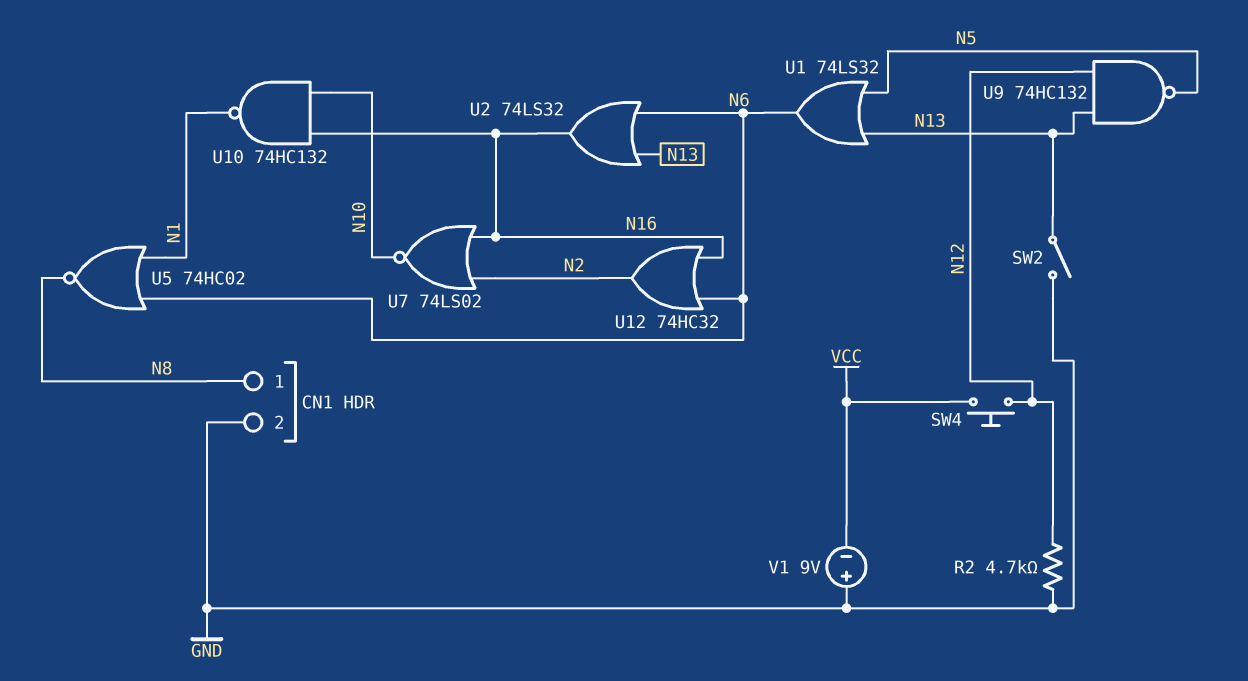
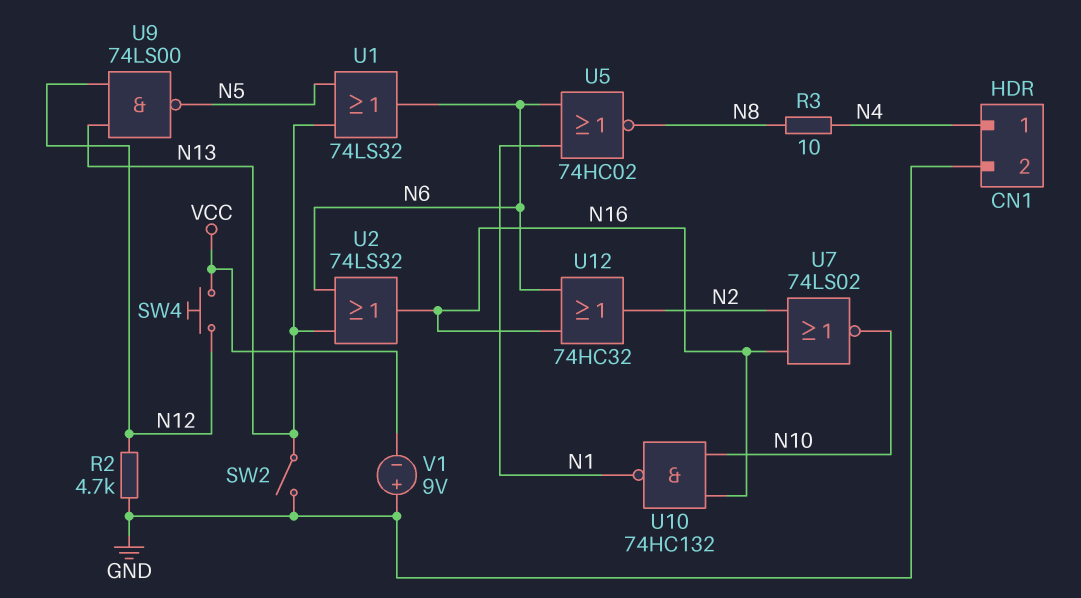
CN1 pin 1: N8 -> N4
R3: none -> 10 (N4, N8)
U9: NAND 74HC132 (in N12, in N13, out N5) -> NAND 74LS00 (in N12, in N13, out N5)

